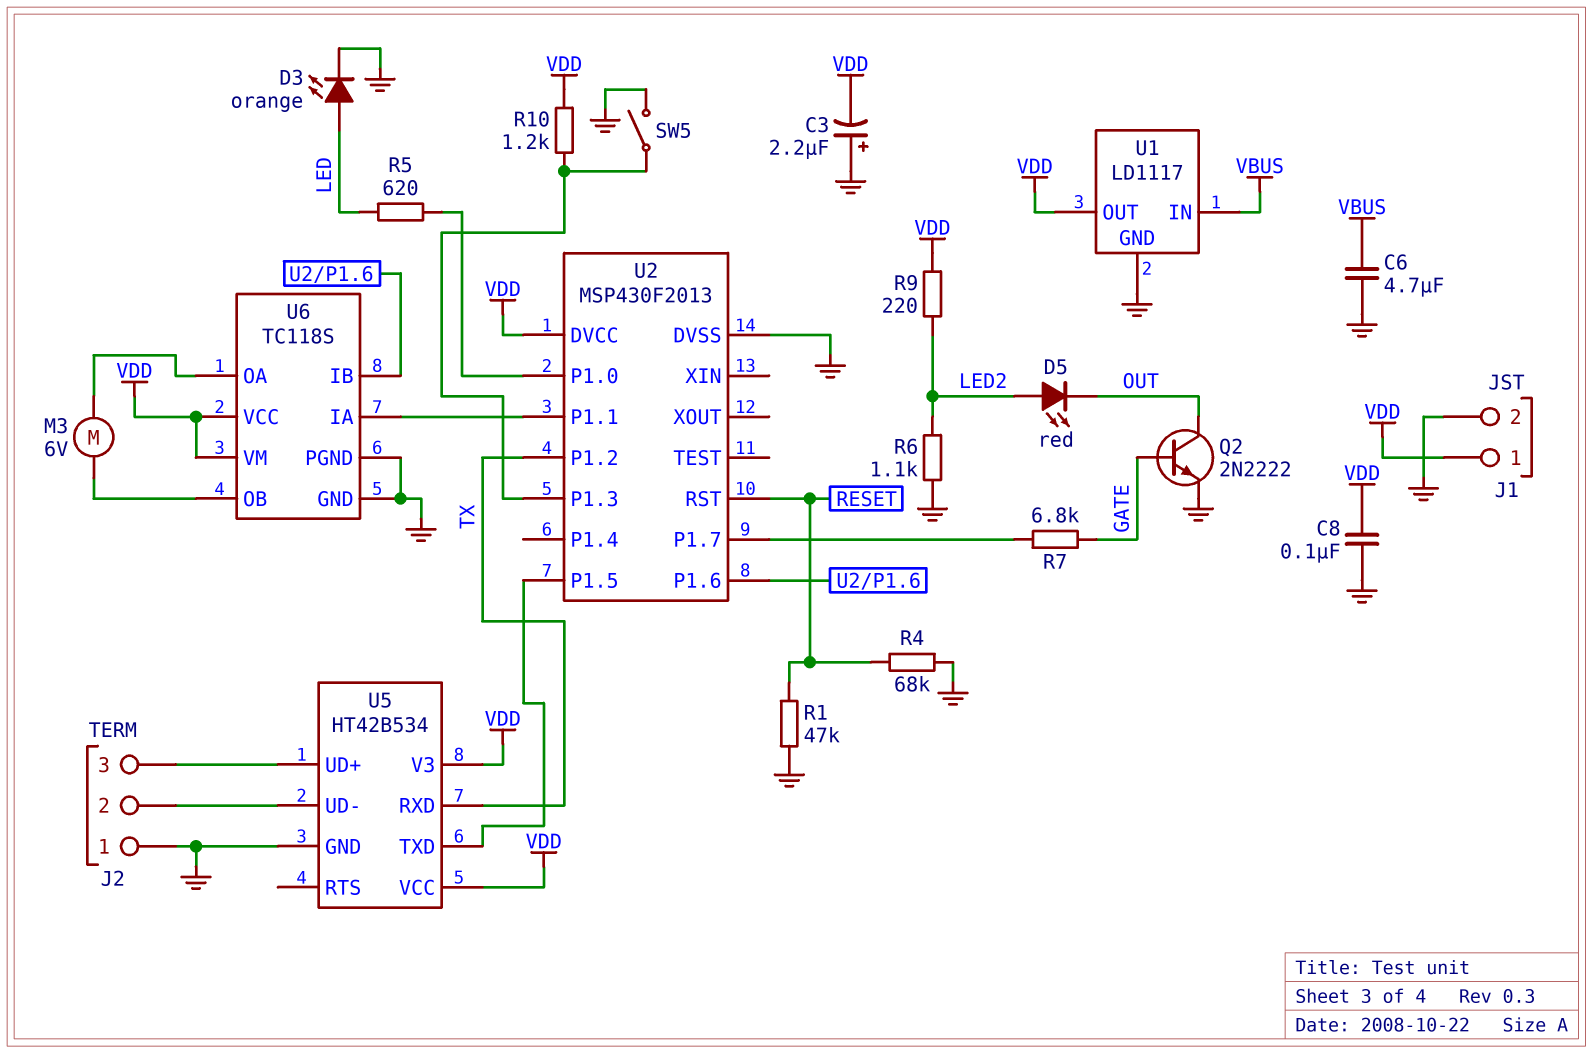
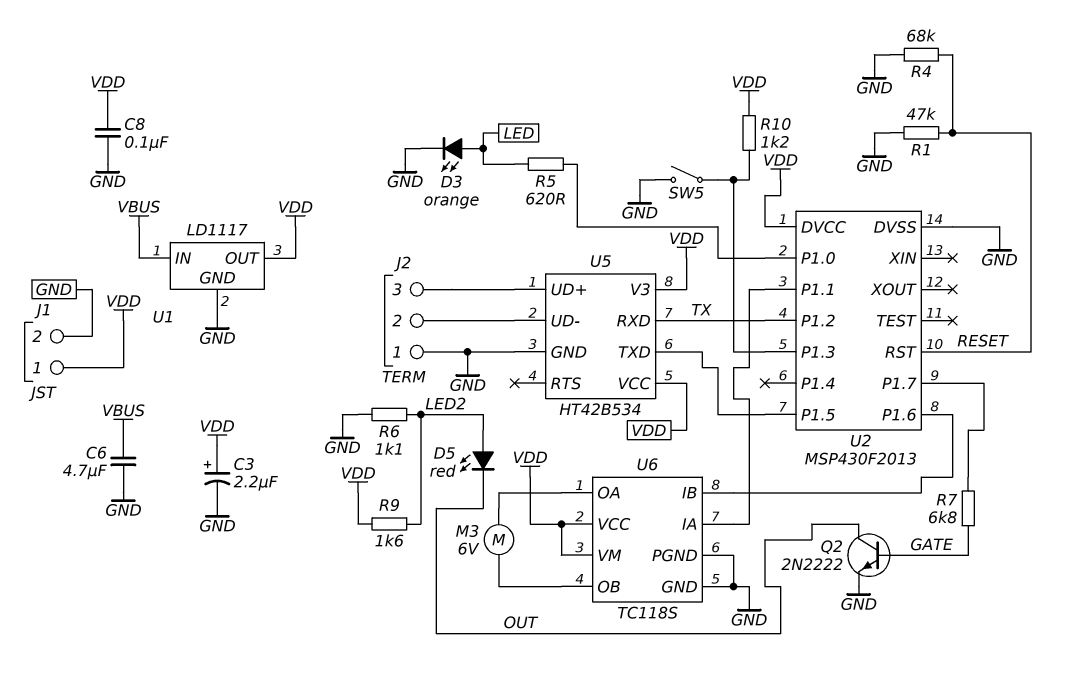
C3: 2.2uF (plus GND, minus VDD) -> 2.2uF (plus VDD, minus GND)
R9: 220 (LED2, VDD) -> 1.6k (LED2, VDD)

